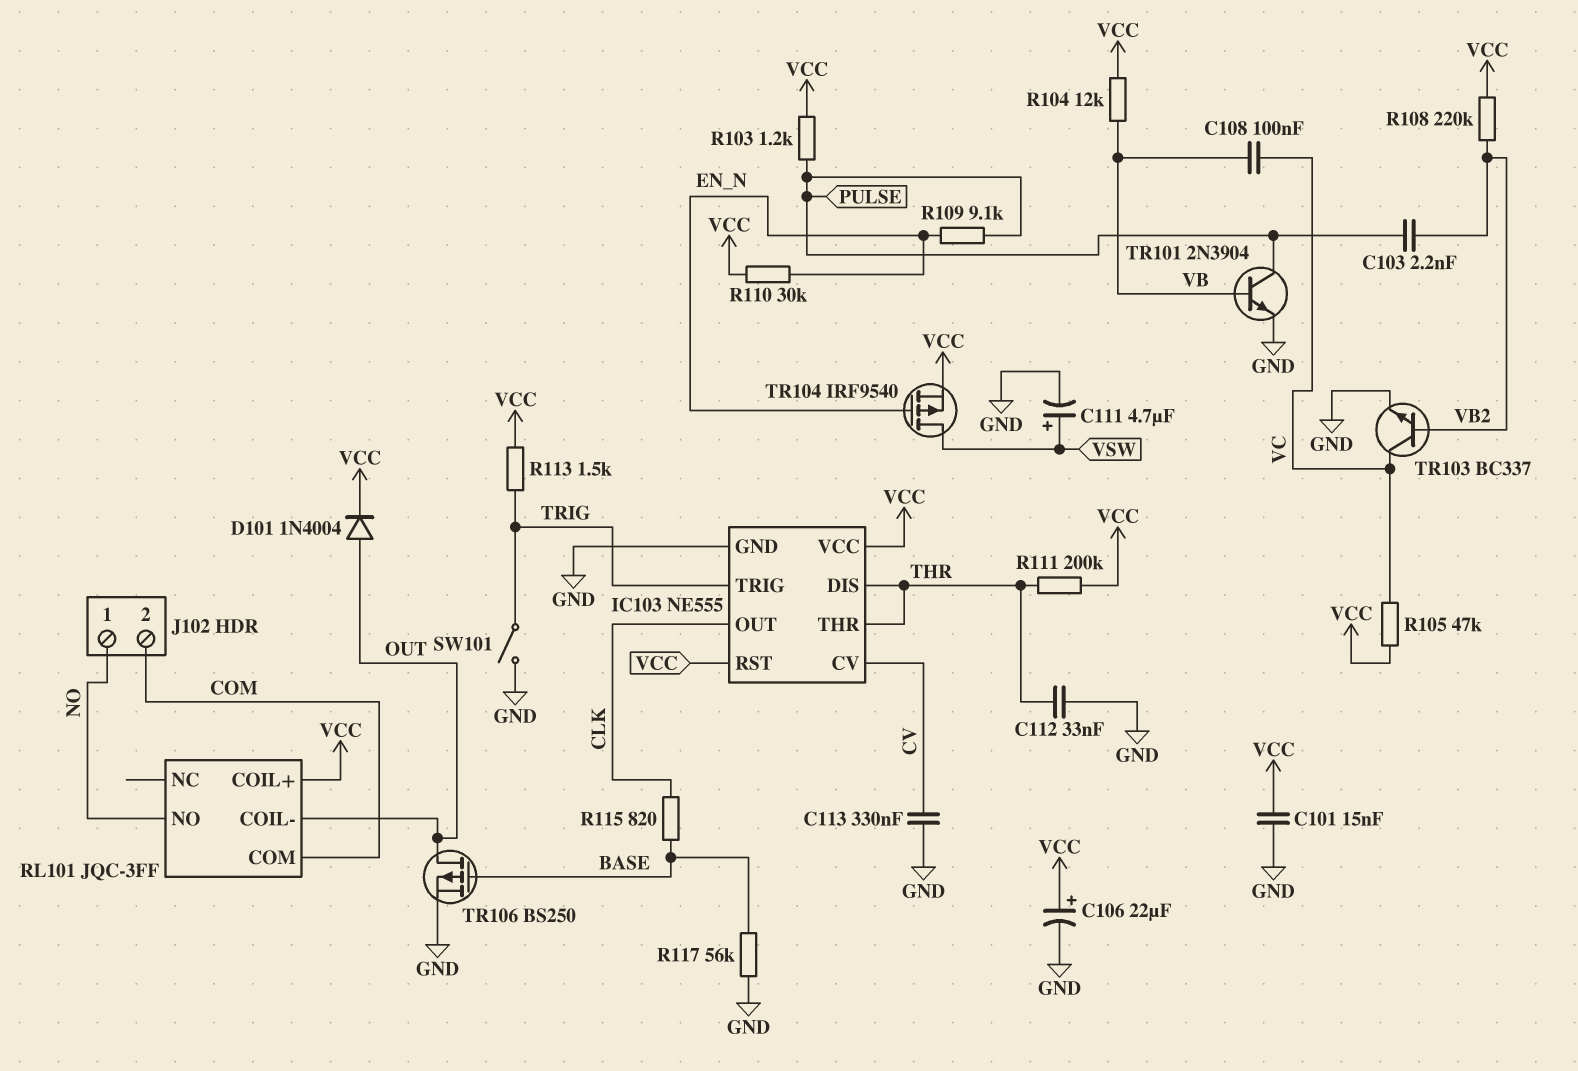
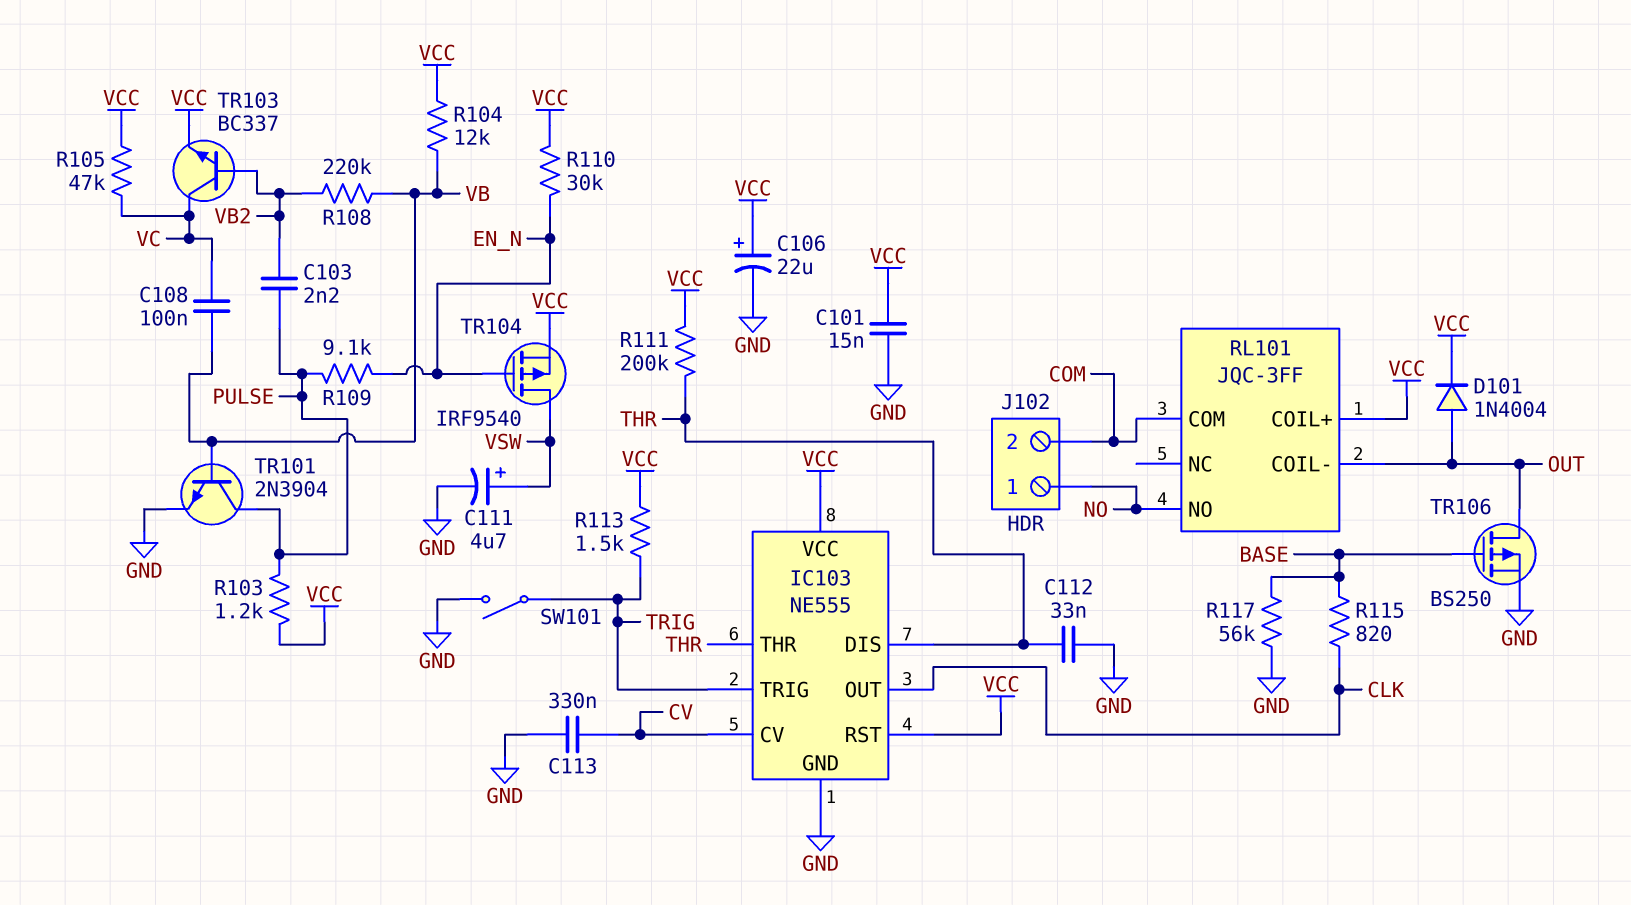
R108: 220k (VB2, VCC) -> 220k (VB, VB2)
TR103: NPN BC337 (B VB2, C VC, E GND) -> NPN BC337 (B VB2, C VC, E VCC)

